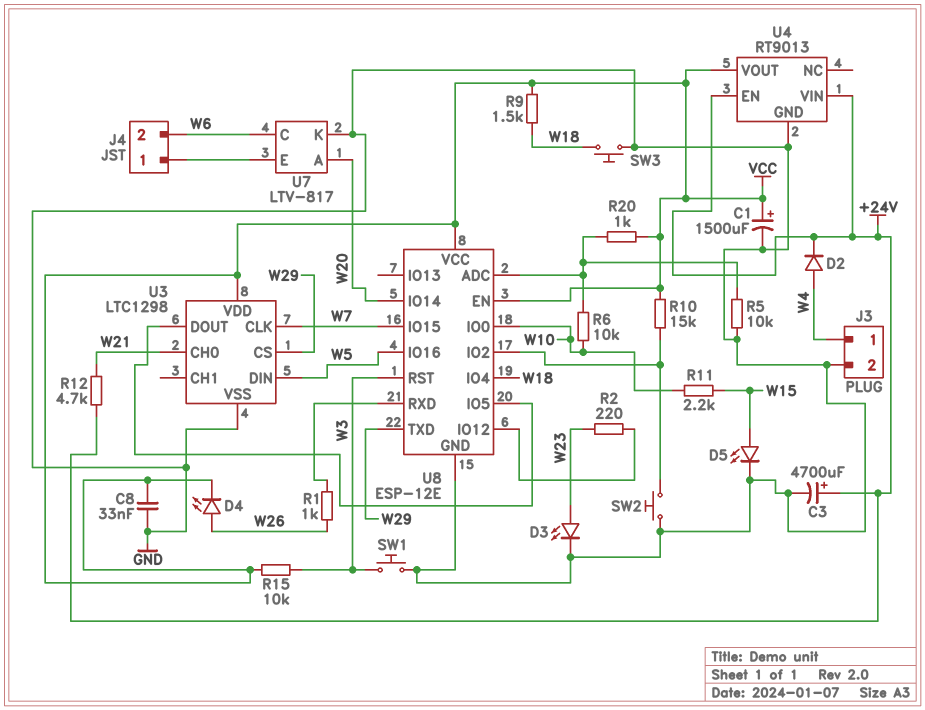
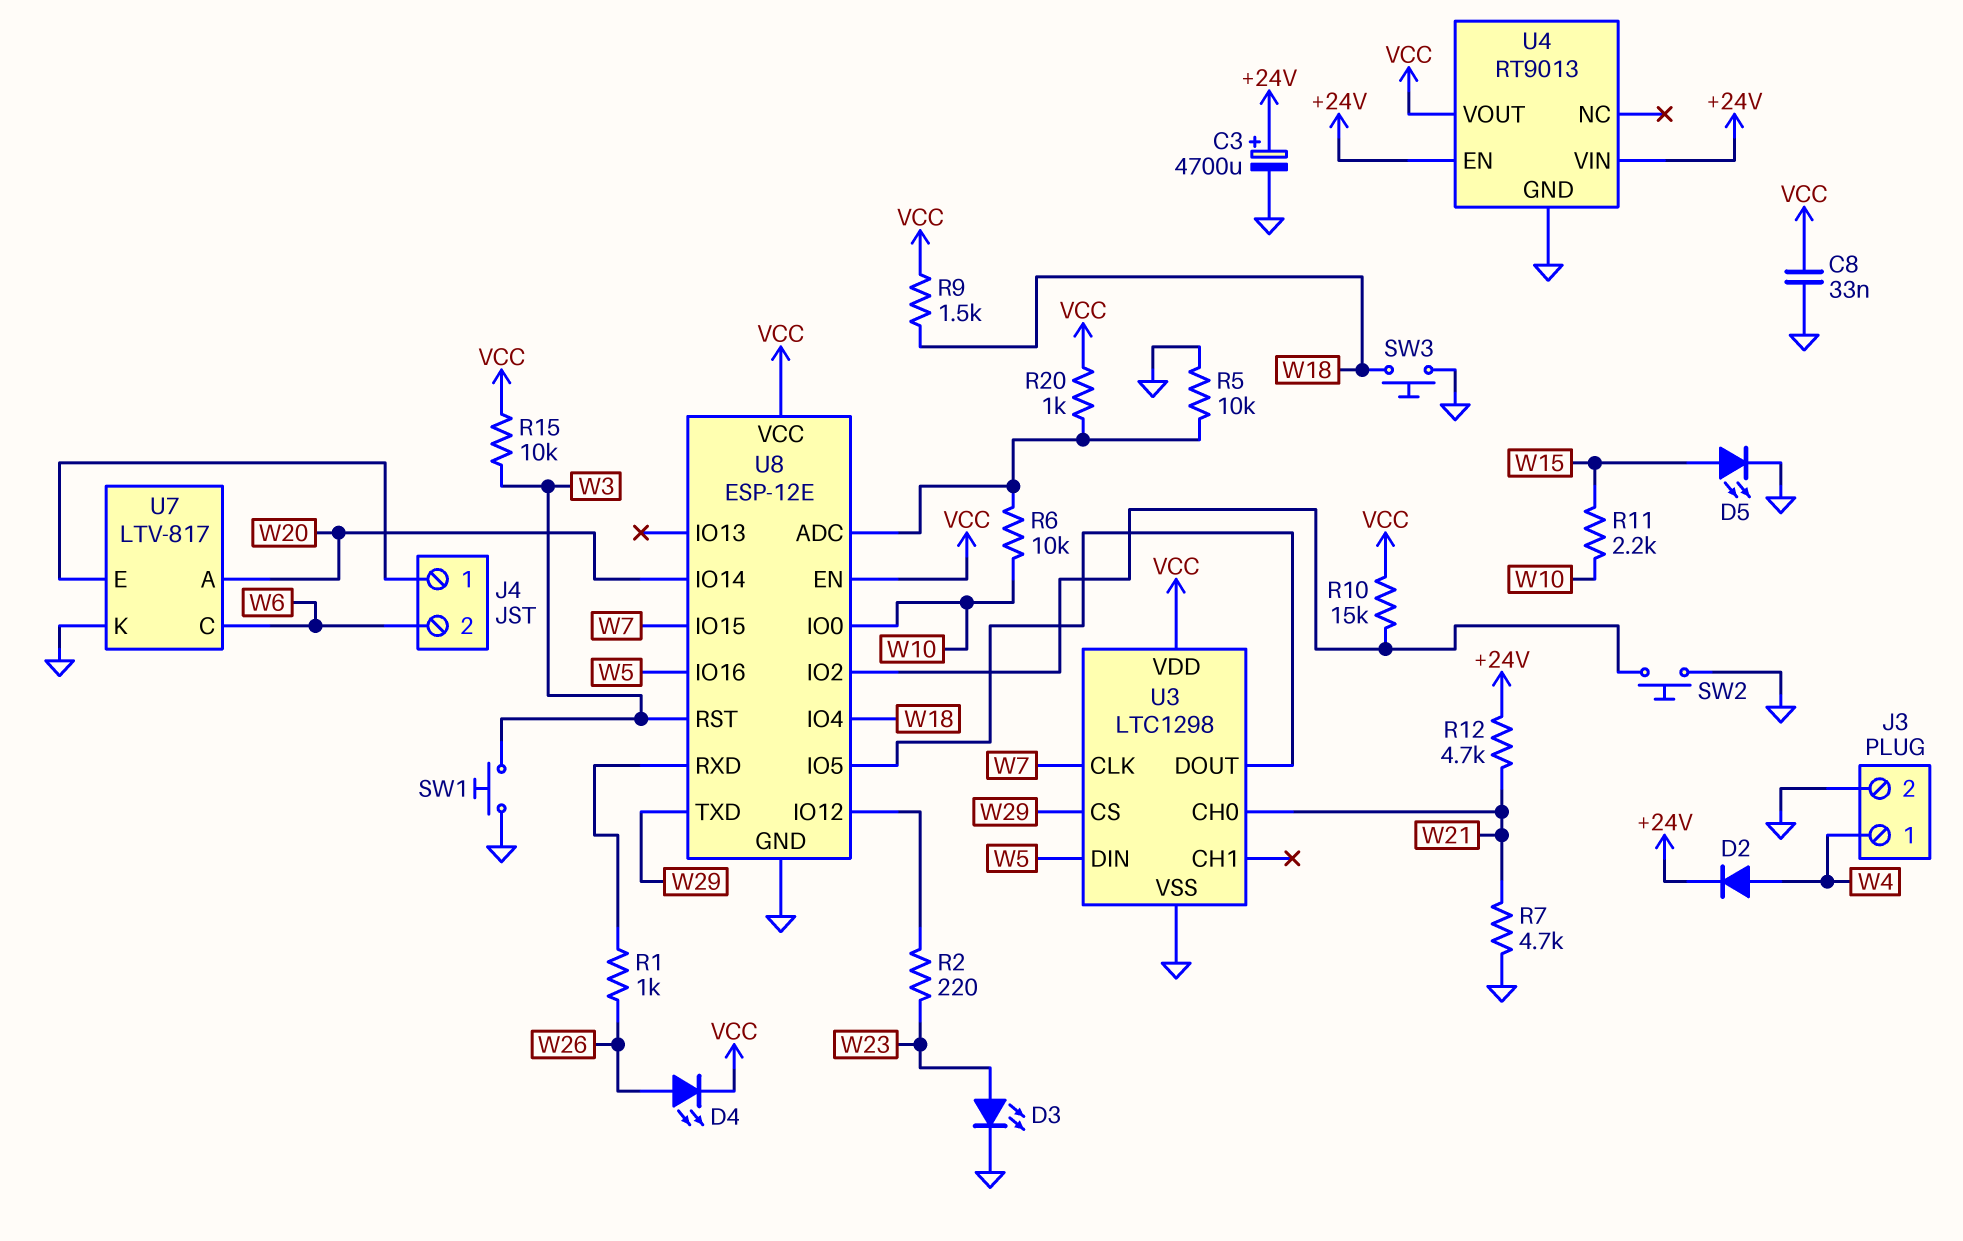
C1: 1500uF (plus VCC, minus GND) -> none
R7: none -> 4.7k (GND, W21)

